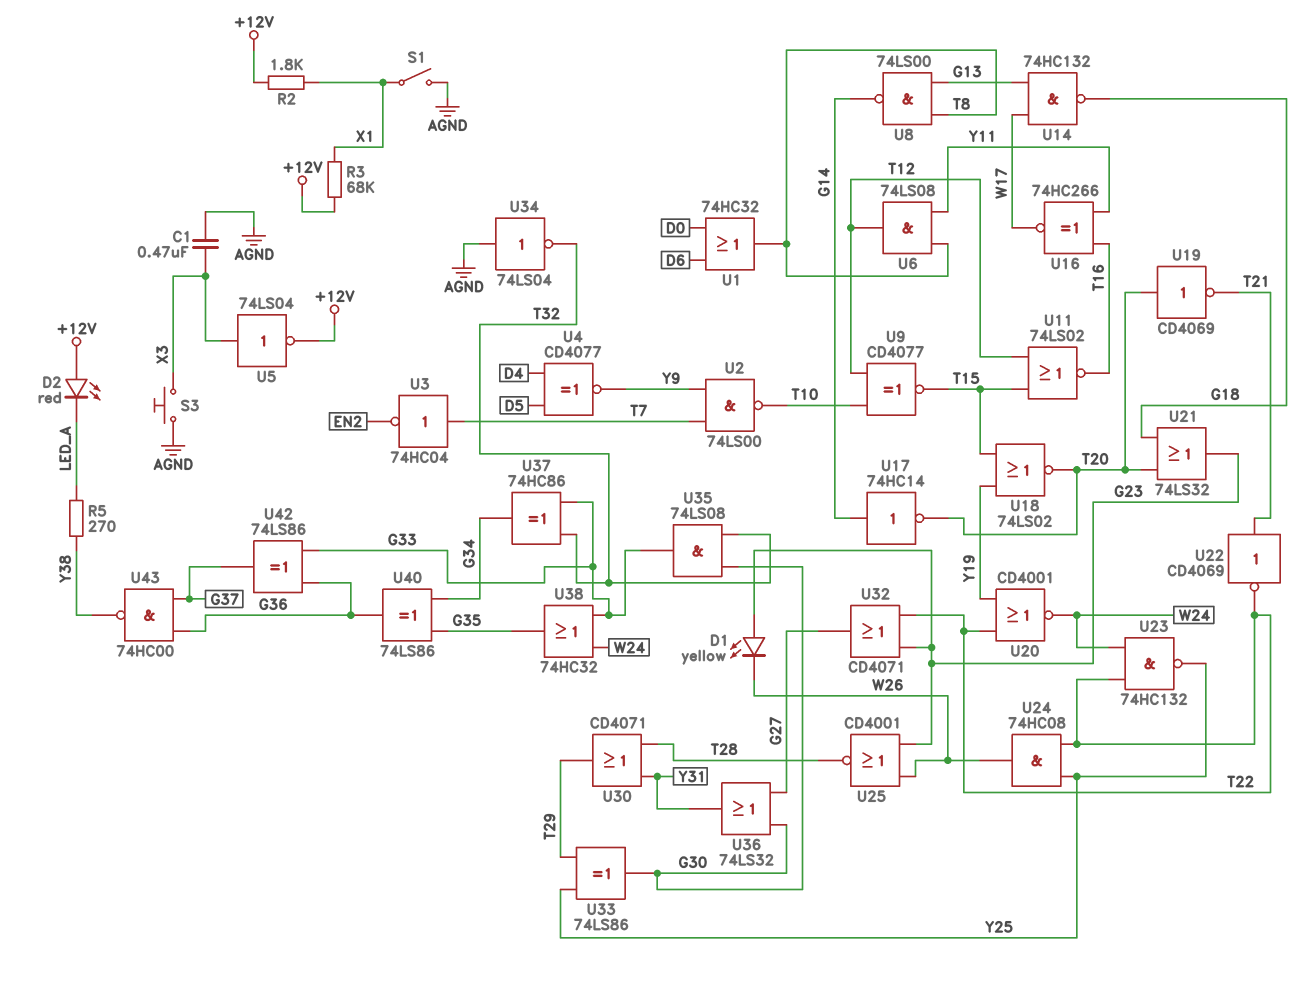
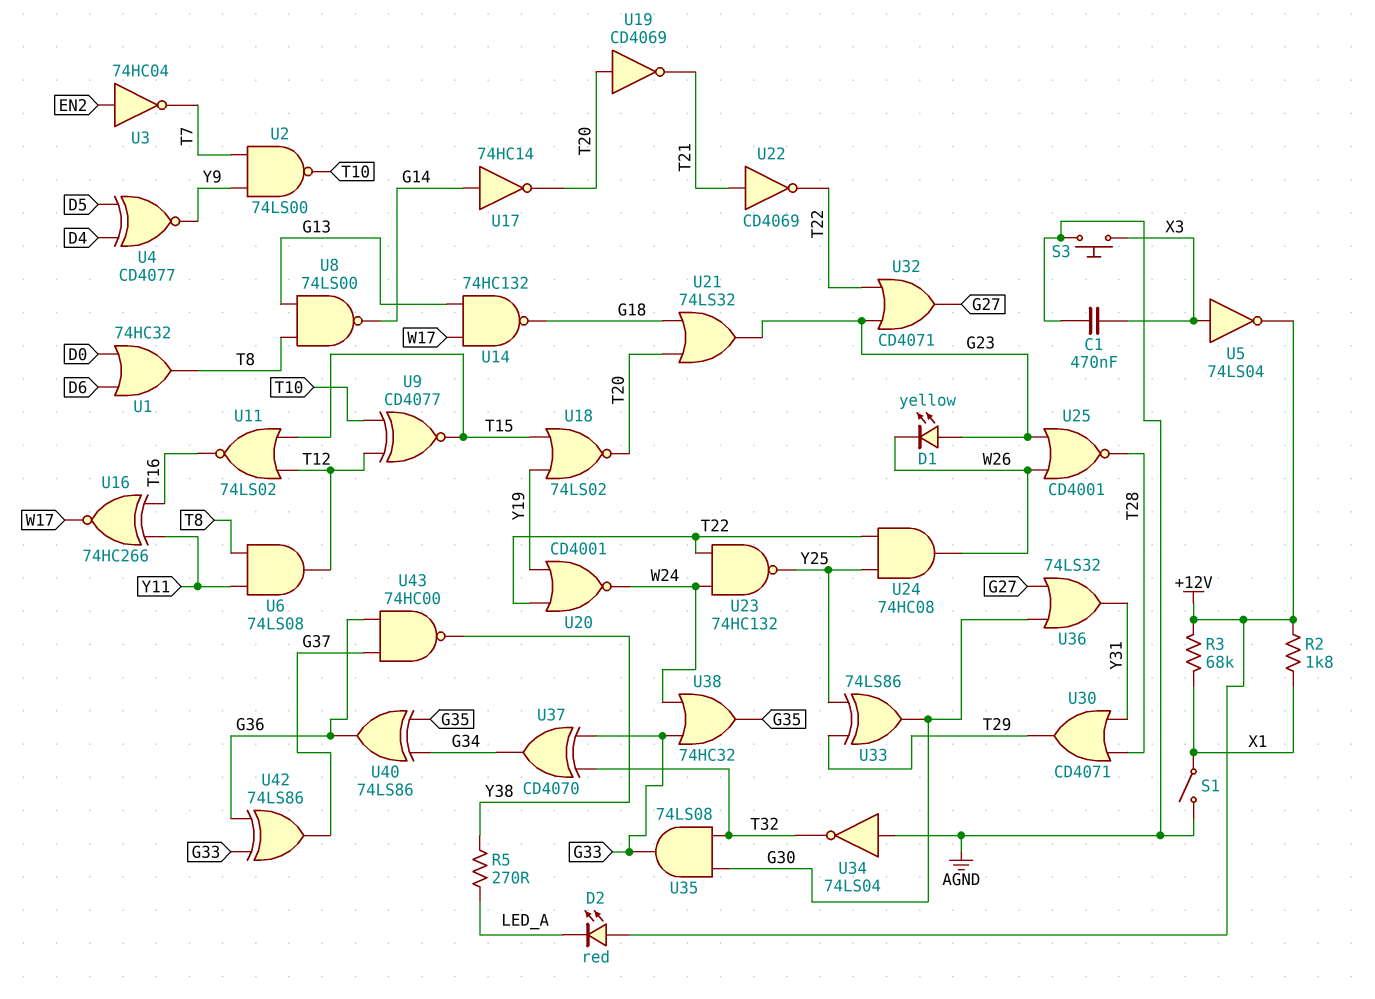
U3: NOT 74HC04 (in T7, out EN2) -> NOT 74HC04 (in EN2, out T7)
U37: XOR 74HC86 (in G33, in T32, out G34) -> XOR CD4070 (in G33, in T32, out G34)

